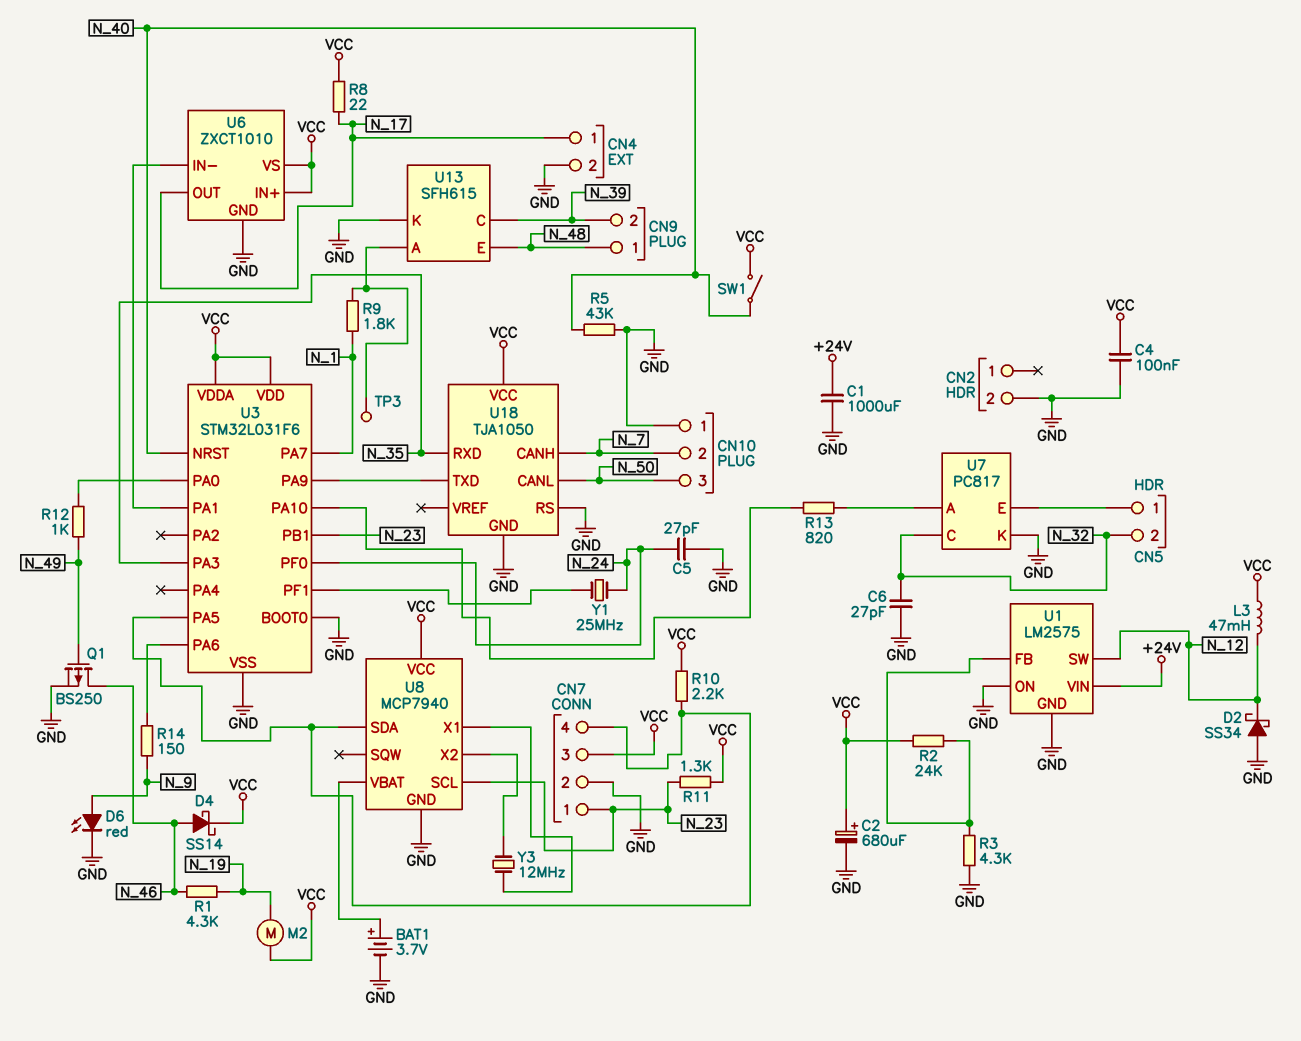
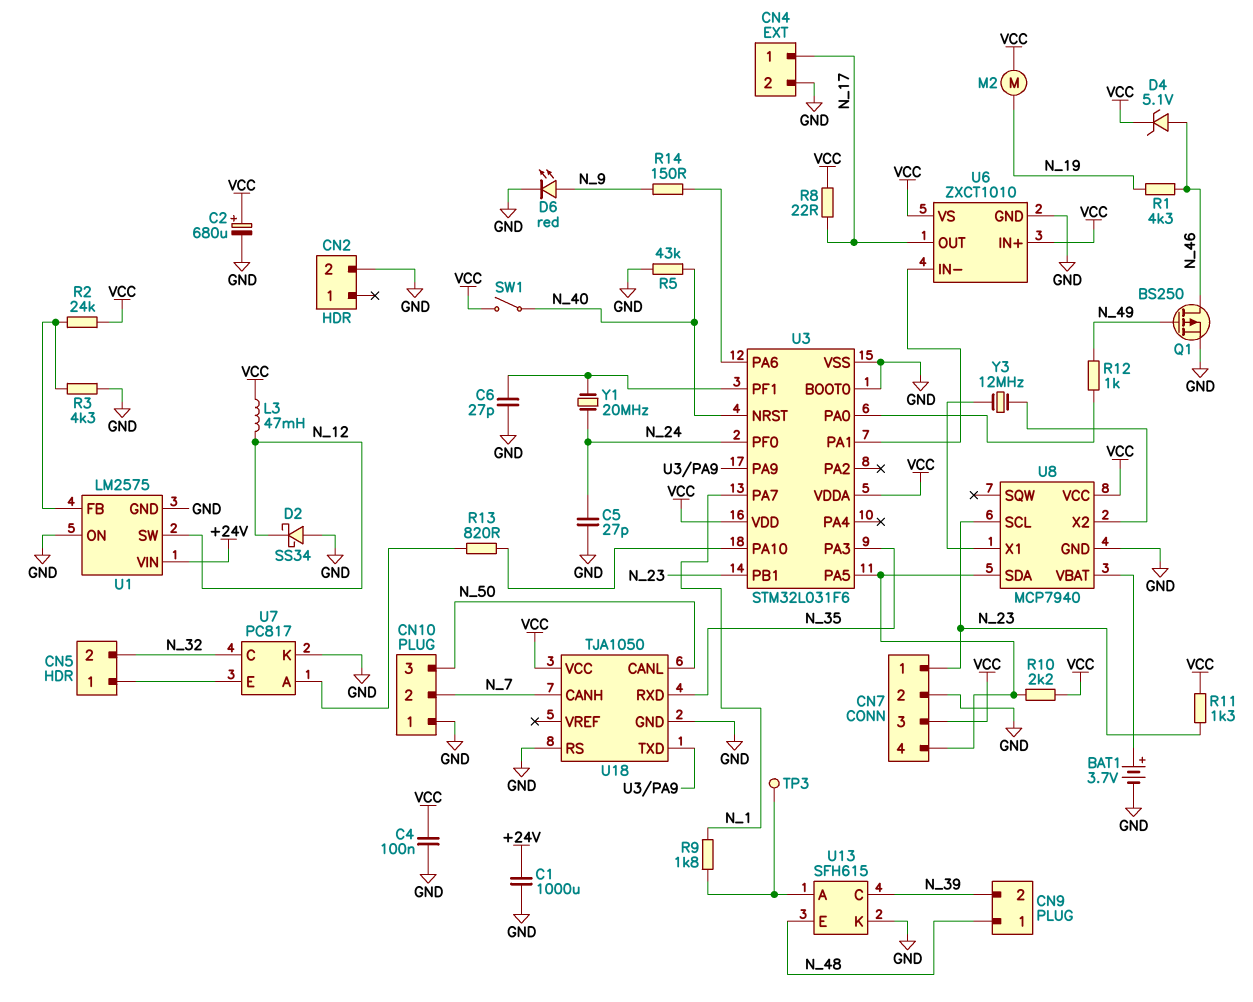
C6: 27pF (GND, N_32) -> 27pF (GND, U3/PF1)
D4: schottky SS14 (A N_46, K VCC) -> zener 5.1V (A N_46, K VCC)
Y1: 25MHz (N_24, U3/PF1) -> 20MHz (N_24, U3/PF1)

